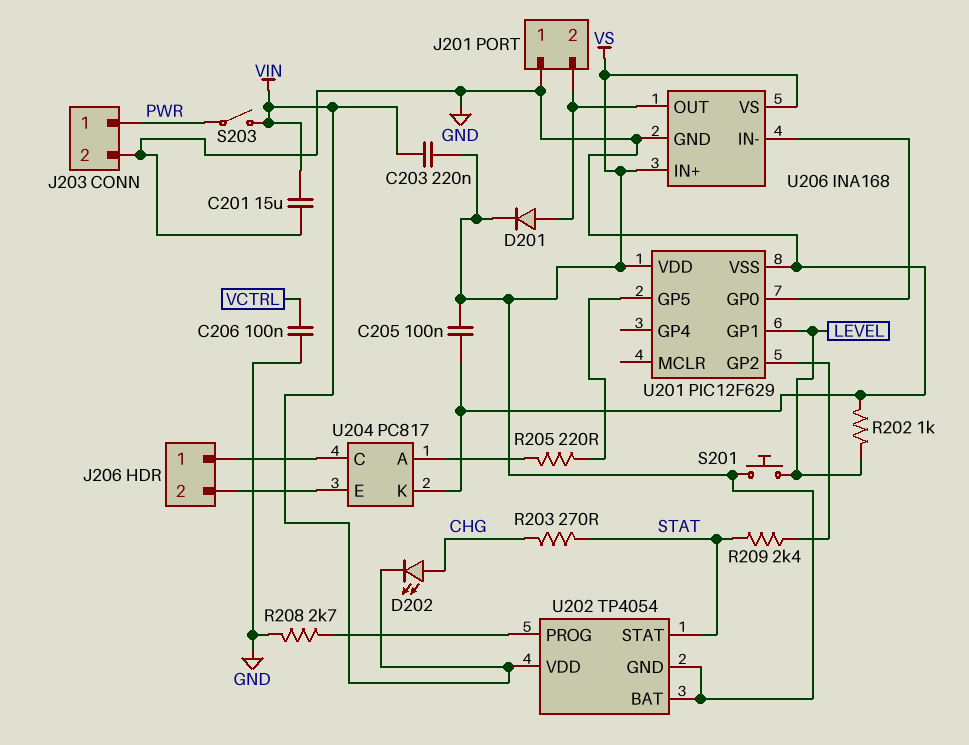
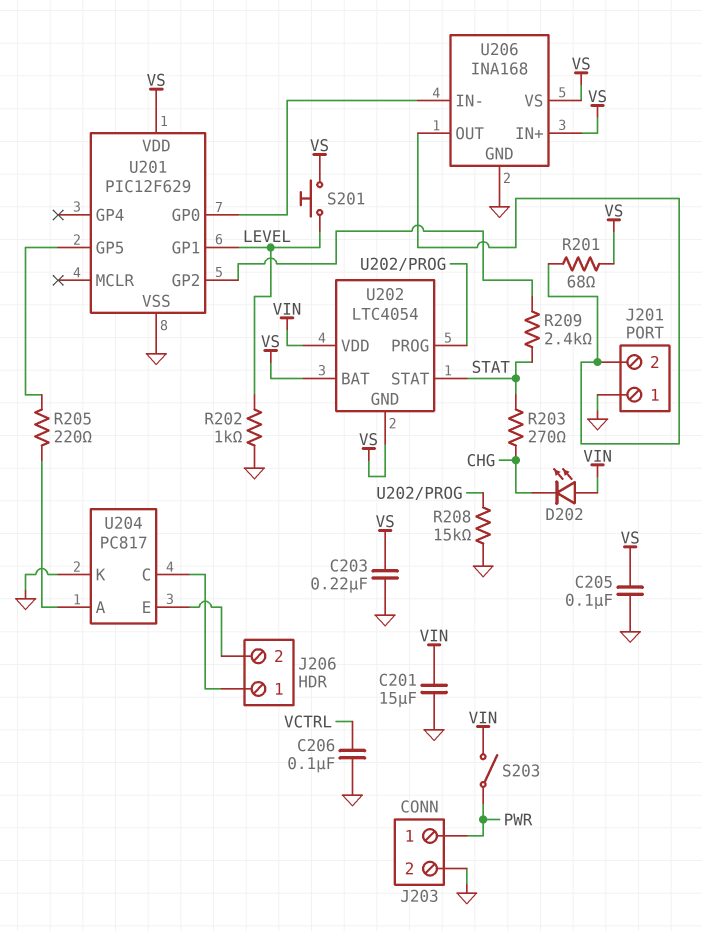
C203: 220nF (VIN, VS) -> 220nF (GND, VS)
D201: diode (A J201/2, K VS) -> none
D202: LED (A CHG, K VIN) -> LED (A VIN, K CHG)
R201: none -> 68 (J201/2, VS)
R208: 2.7k (GND, U202/PROG) -> 15k (GND, U202/PROG)
U202: TP4054 -> LTC4054

